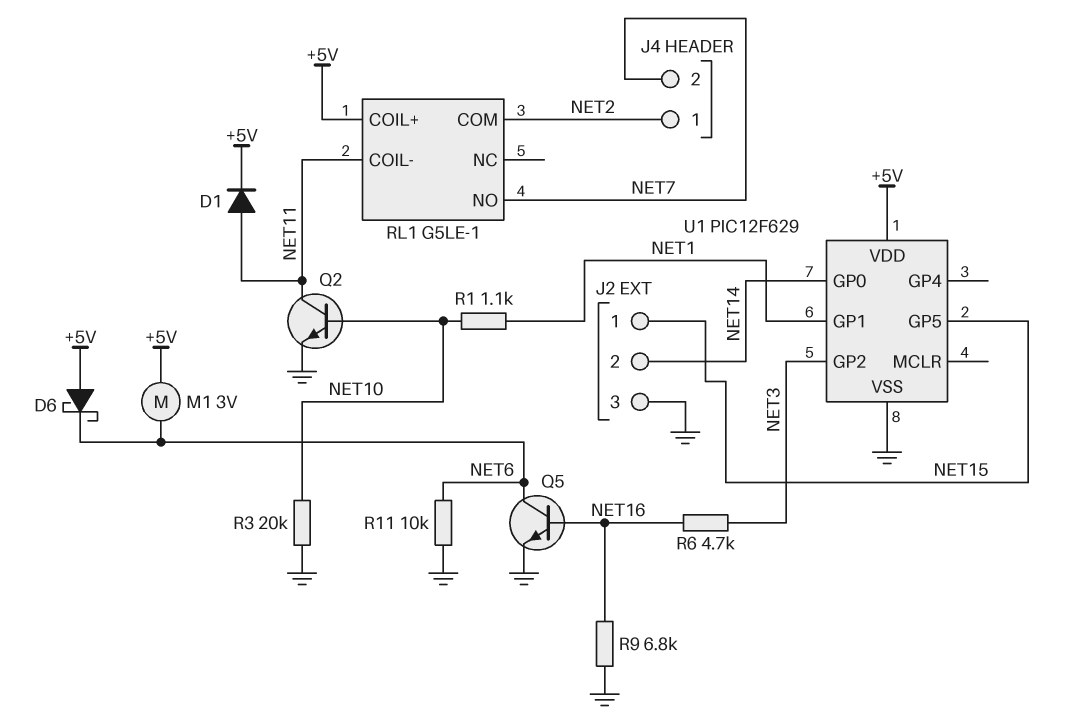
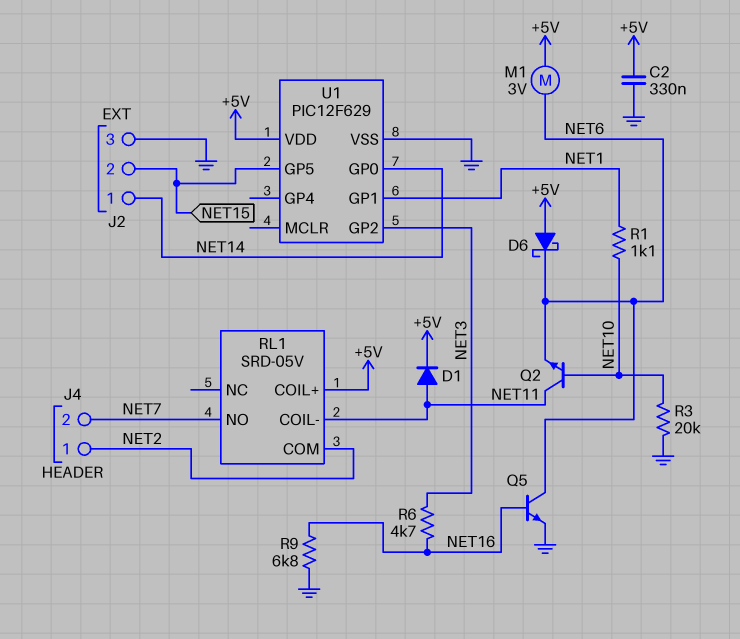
C2: none -> 330nF (+5V, GND)
J2 pin 1: NET15 -> NET14
J2 pin 2: NET14 -> NET15
Q2: NPN (B NET10, C NET11, E GND) -> NPN (B NET10, C NET11, E NET6)
R11: 10k (GND, NET6) -> none
RL1: G5LE-1 -> SRD-05V

